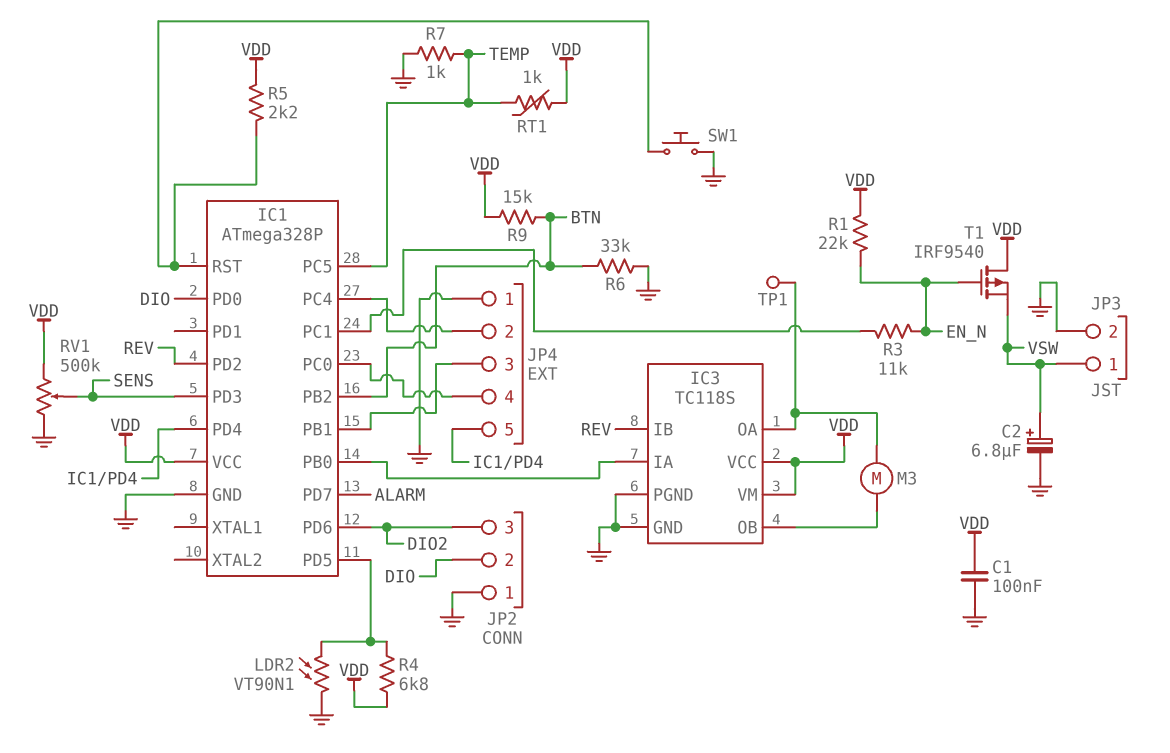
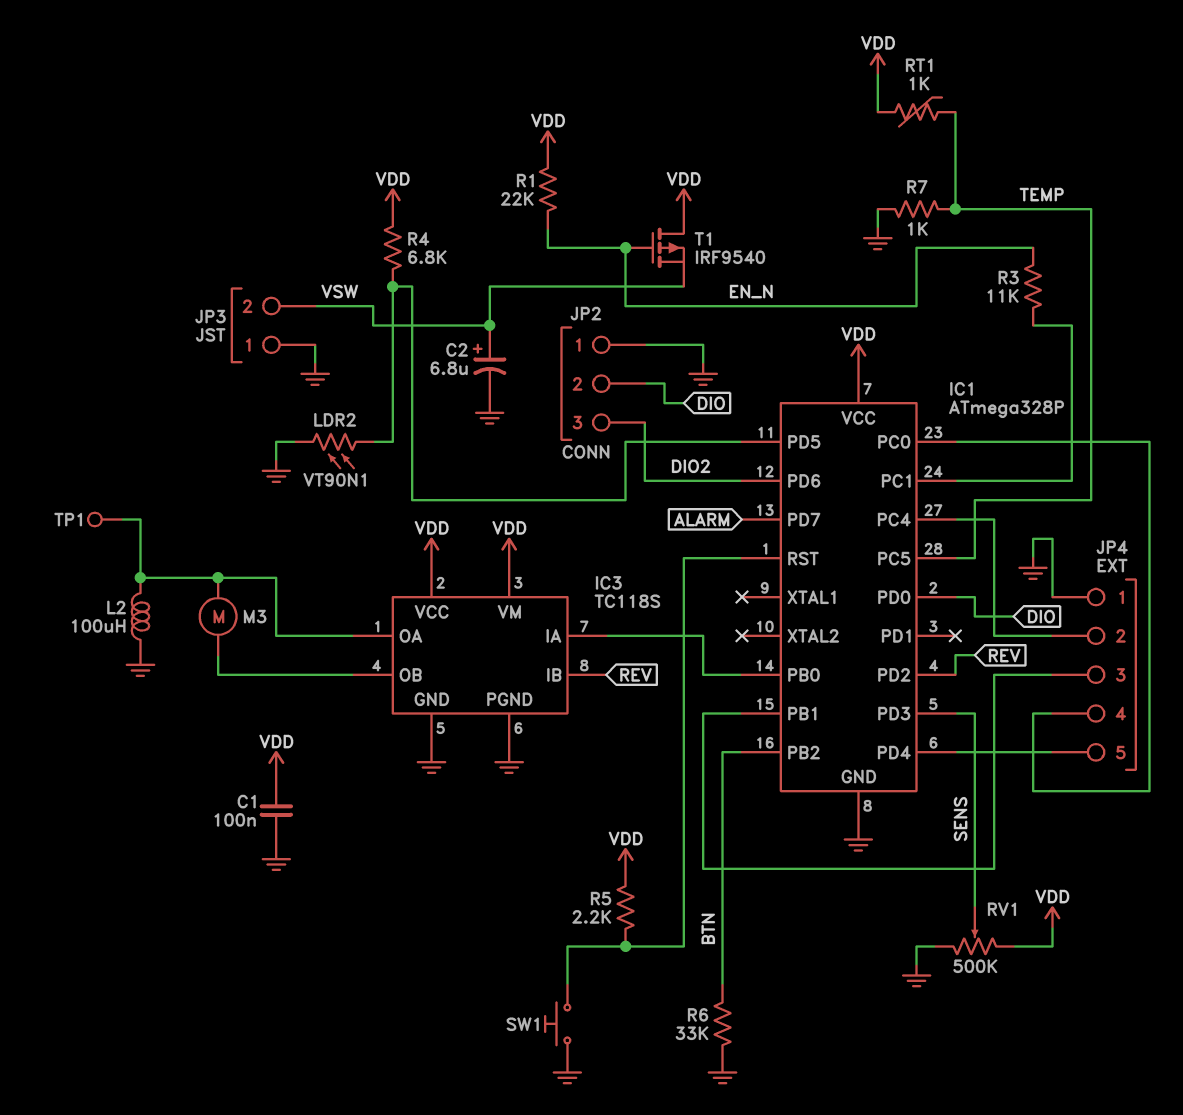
JP3 pin 1: VSW -> GND
JP3 pin 2: GND -> VSW
L2: none -> 100uH (GND, IC3/OA)
R9: 15k (BTN, VDD) -> none

